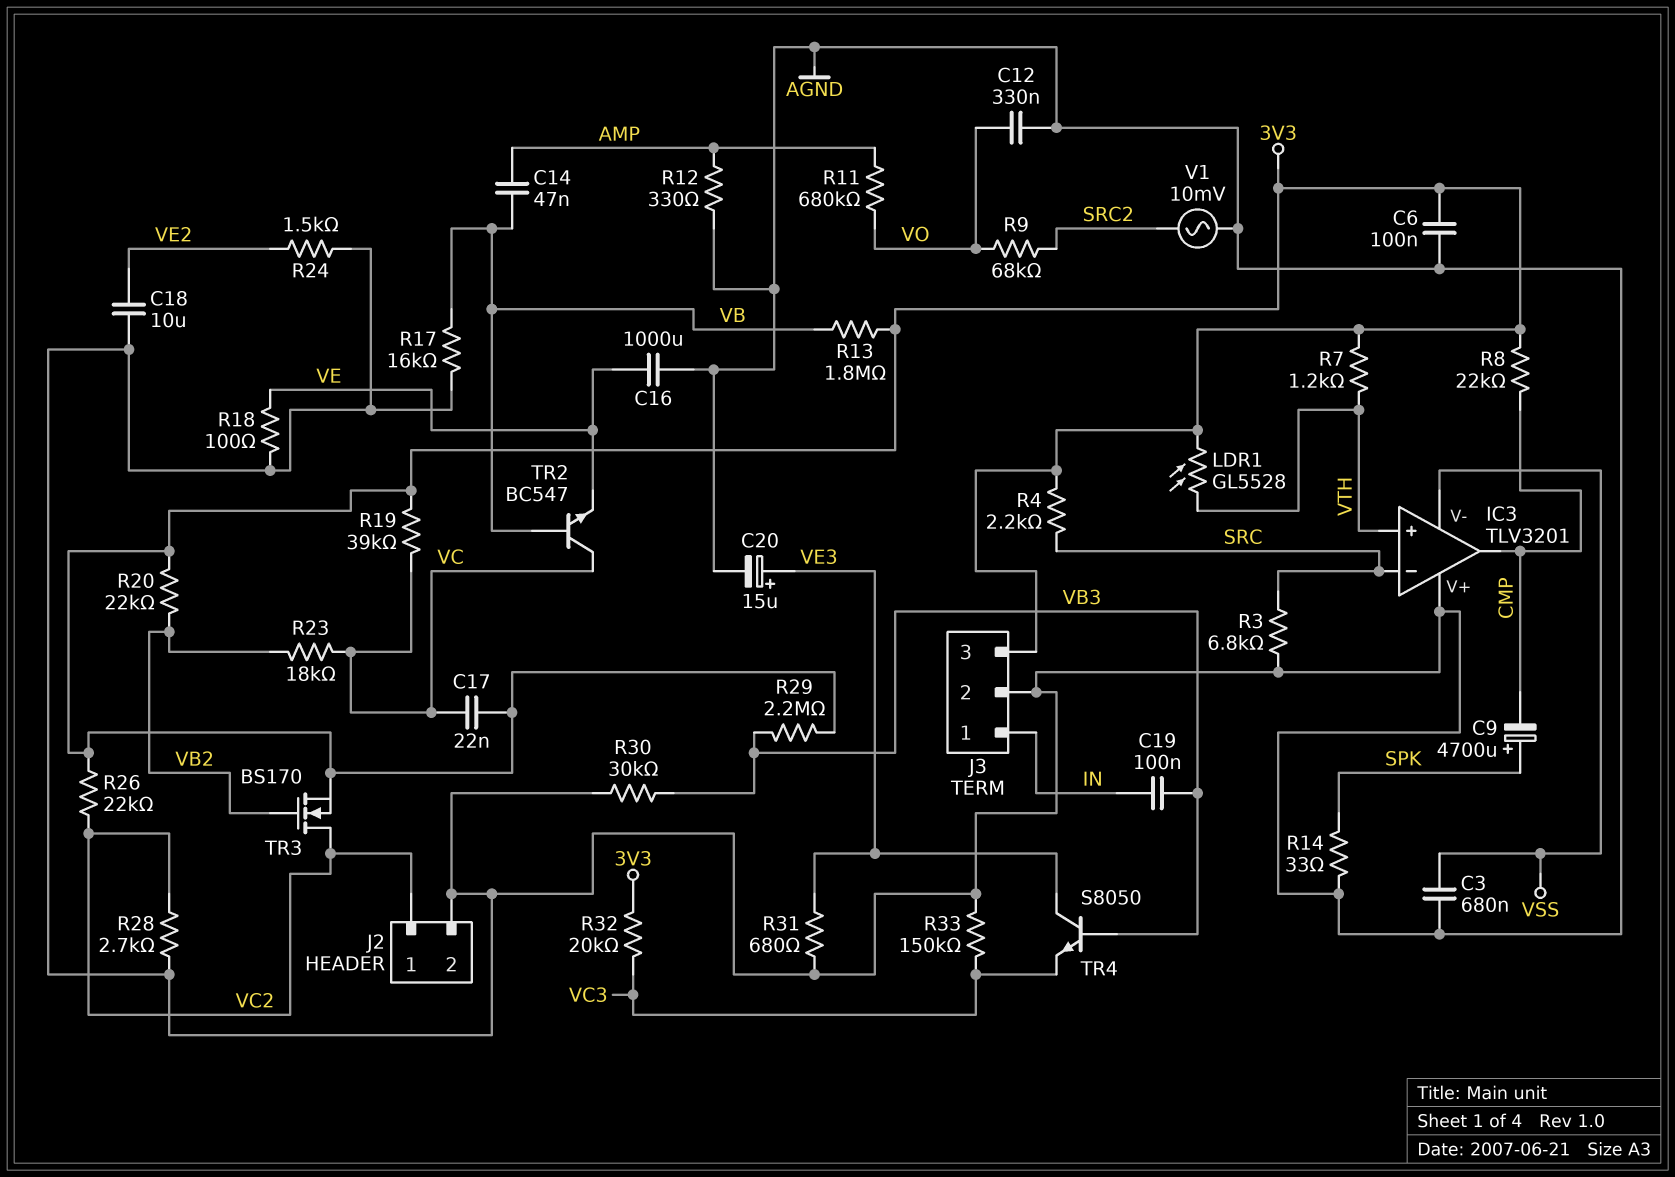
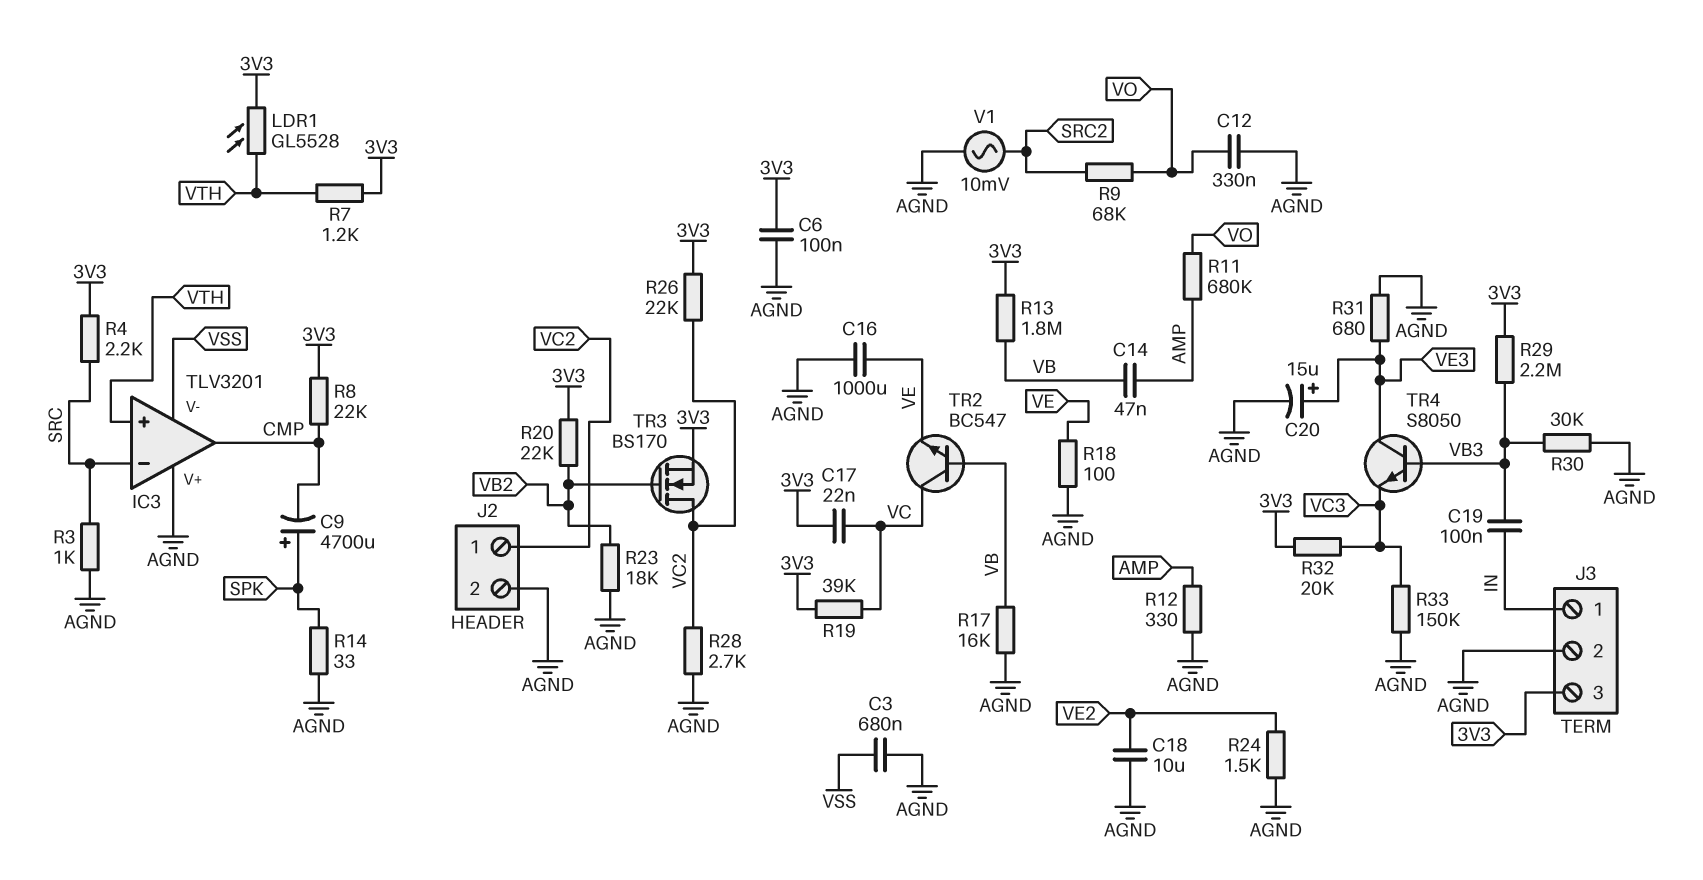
R3: 6.8k (AGND, SRC) -> 1k (AGND, SRC)
R23: 18k (VB2, VC) -> 18k (AGND, VB2)

